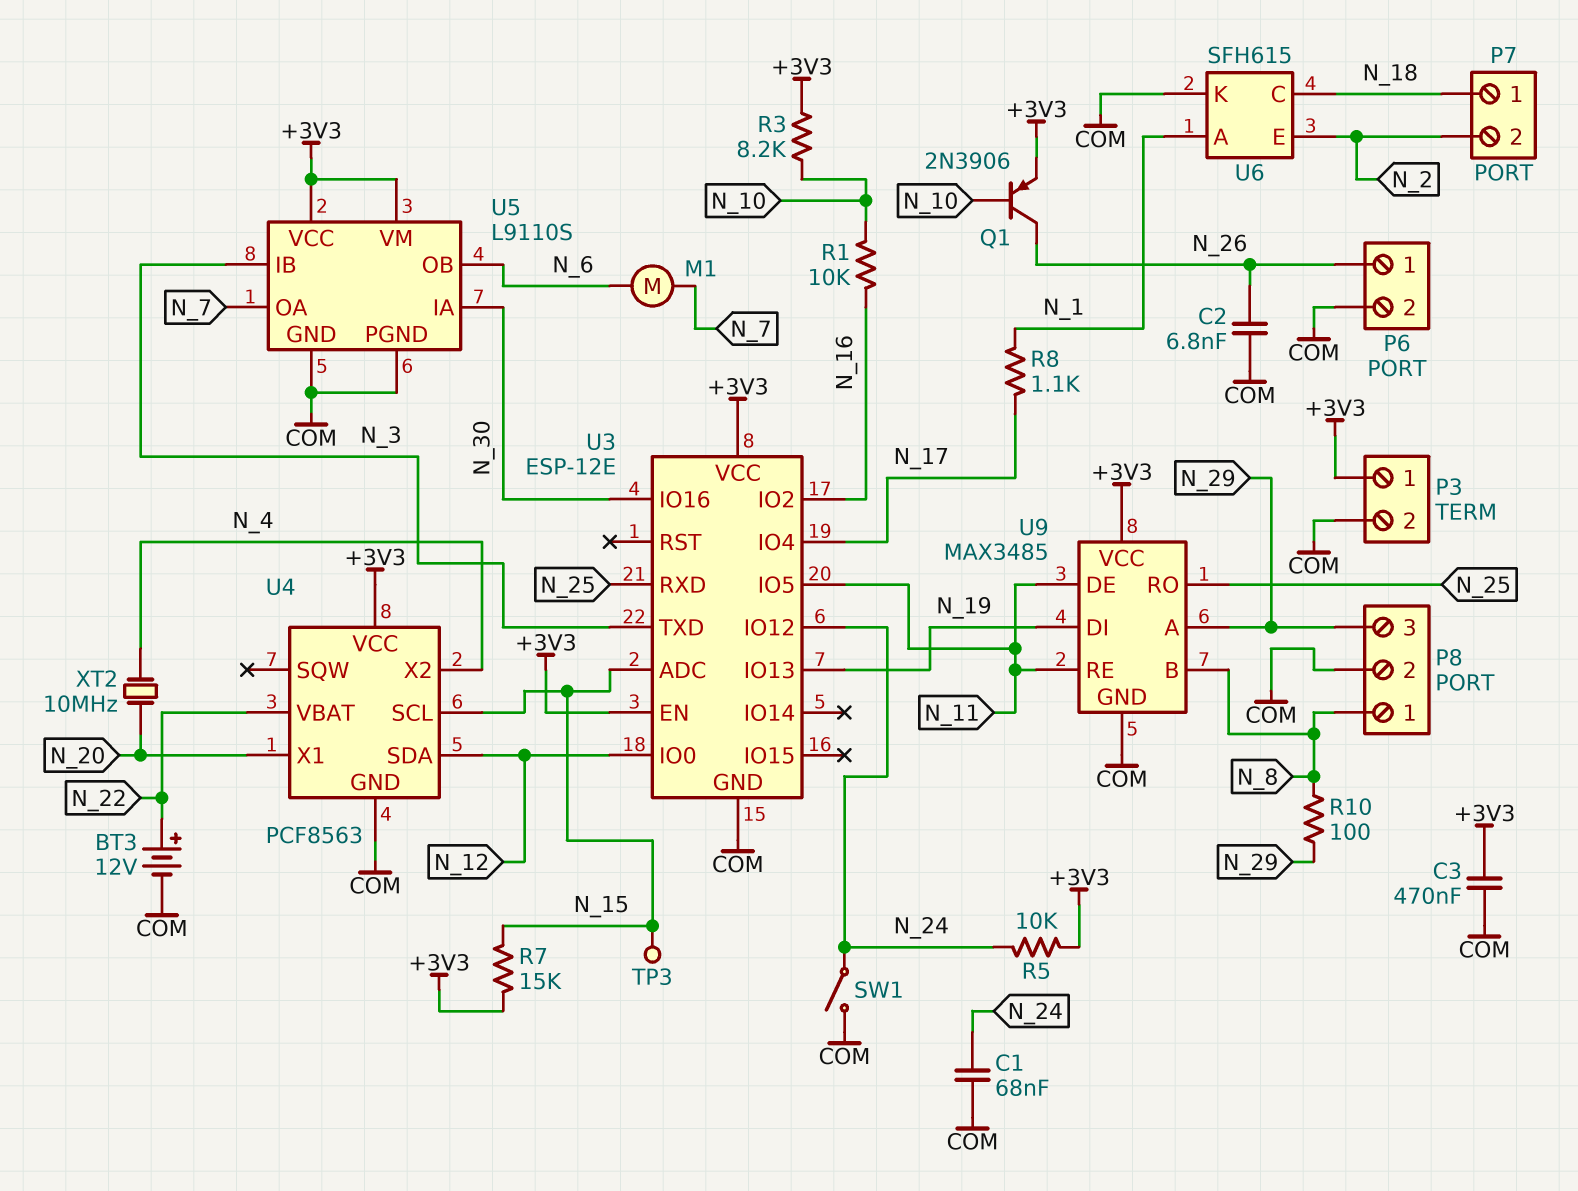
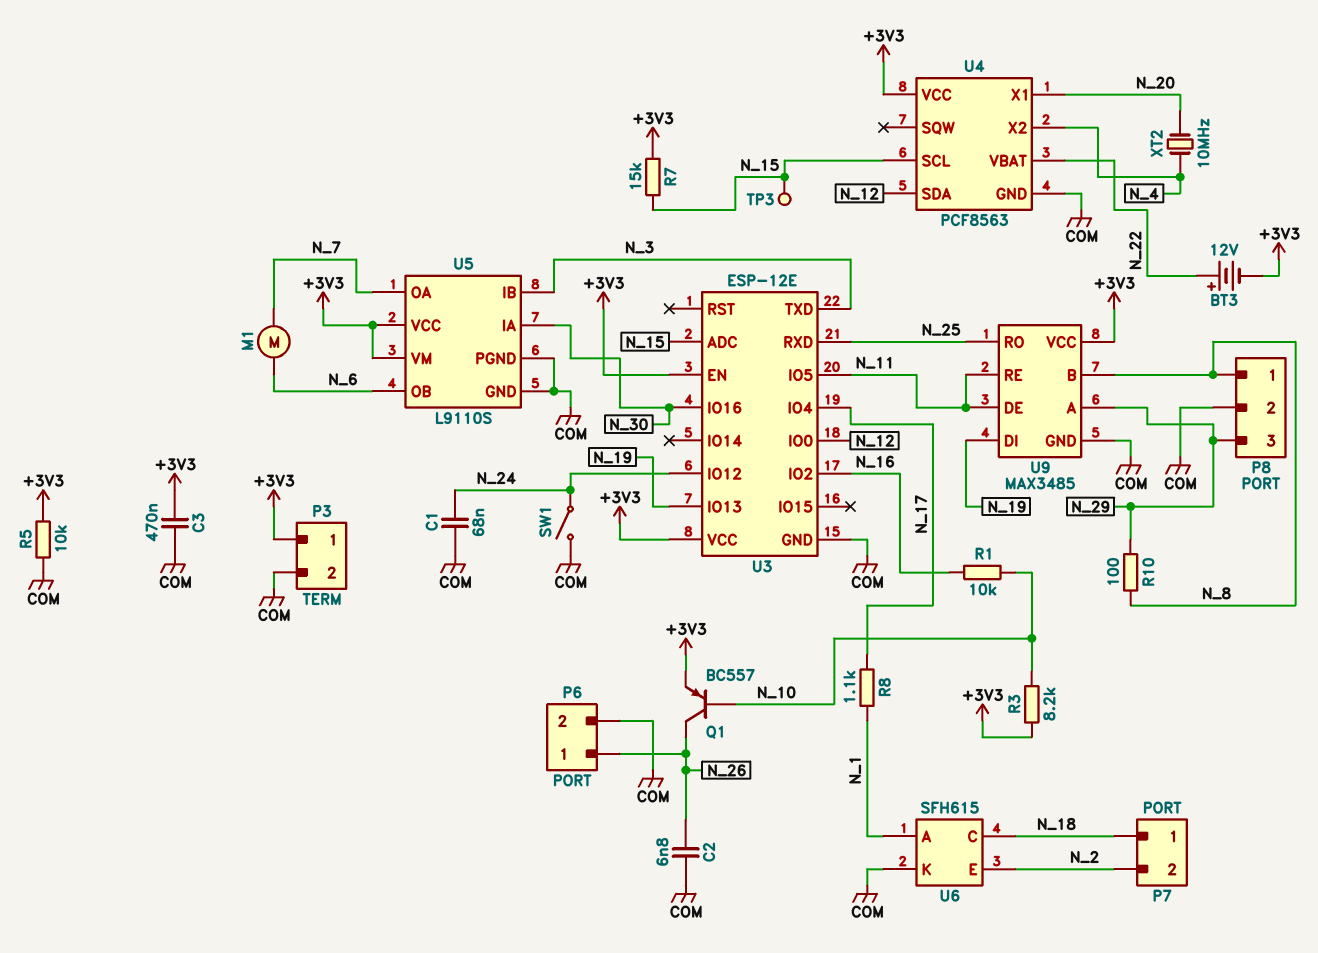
BT3: 12V (plus N_22, minus COM) -> 12V (plus N_22, minus +3V3)
Q1: PNP 2N3906 (B N_10, C N_26, E +3V3) -> PNP BC557 (B N_10, C N_26, E +3V3)
R5: 10k (+3V3, N_24) -> 10k (+3V3, COM)

